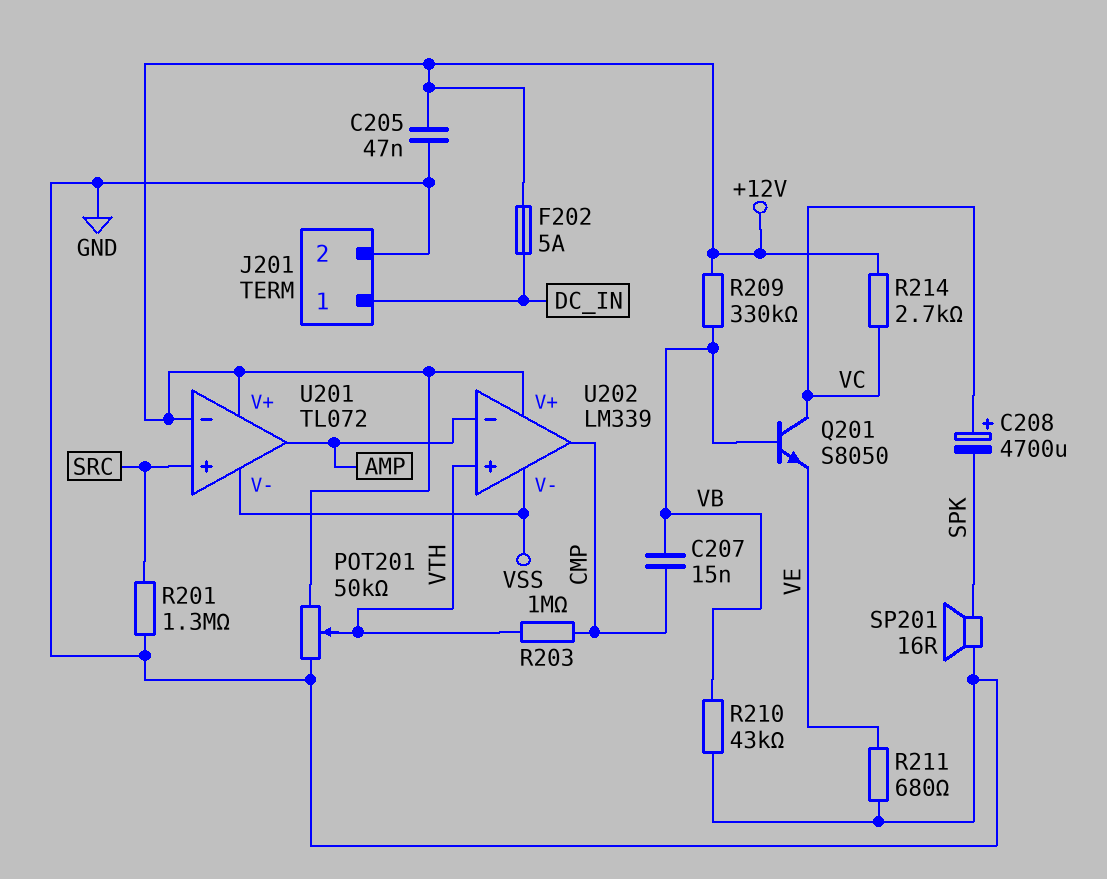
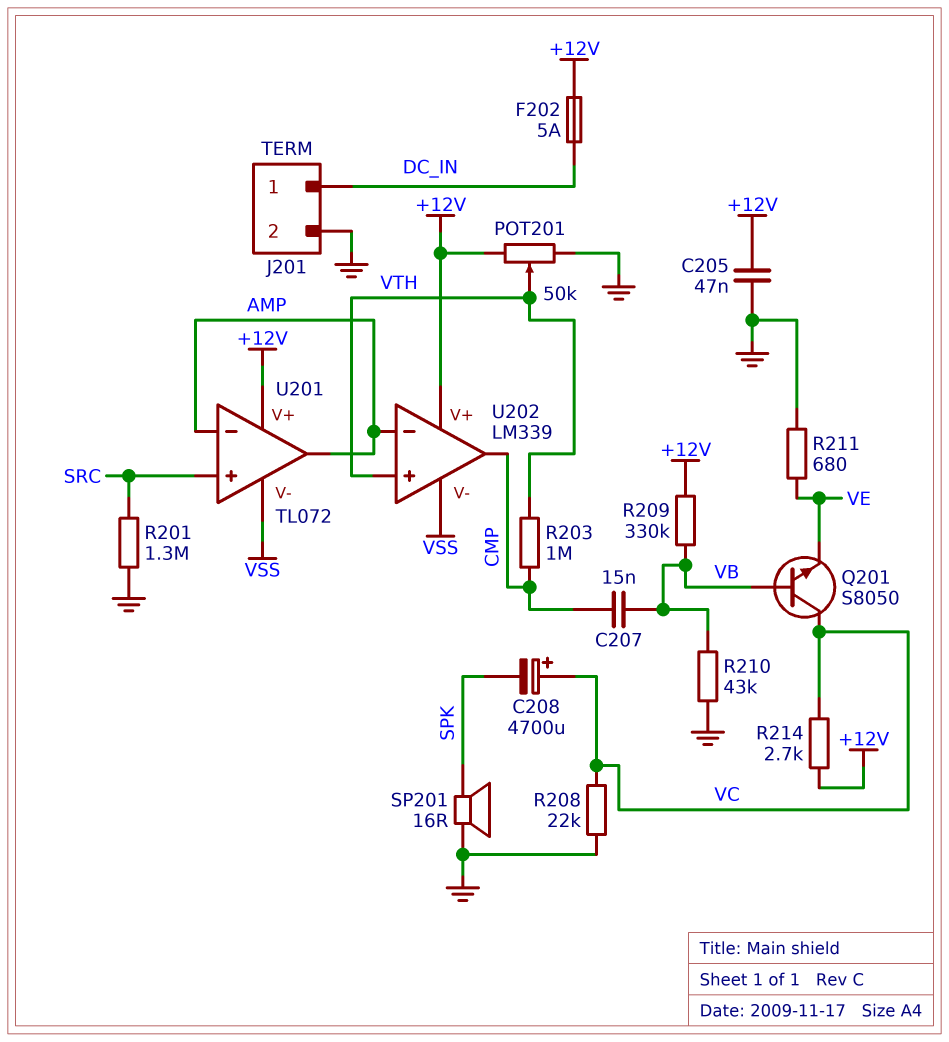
R208: none -> 22k (GND, VC)
U201 pin in-: +12V -> AMP

